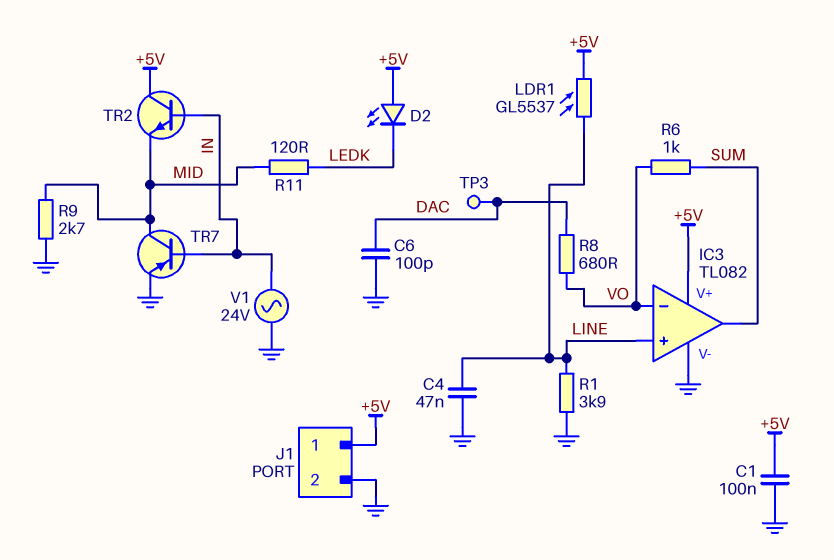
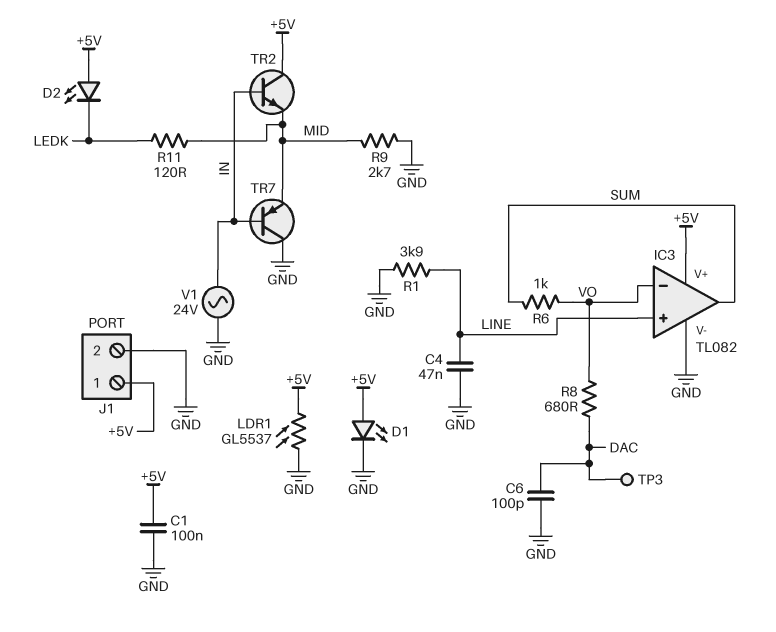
D1: none -> LED (A +5V, K GND)
LDR1: GL5537 (+5V, LINE) -> GL5537 (+5V, GND)
TR7: PNP (B IN, C MID, E GND) -> PNP (B IN, C GND, E MID)

